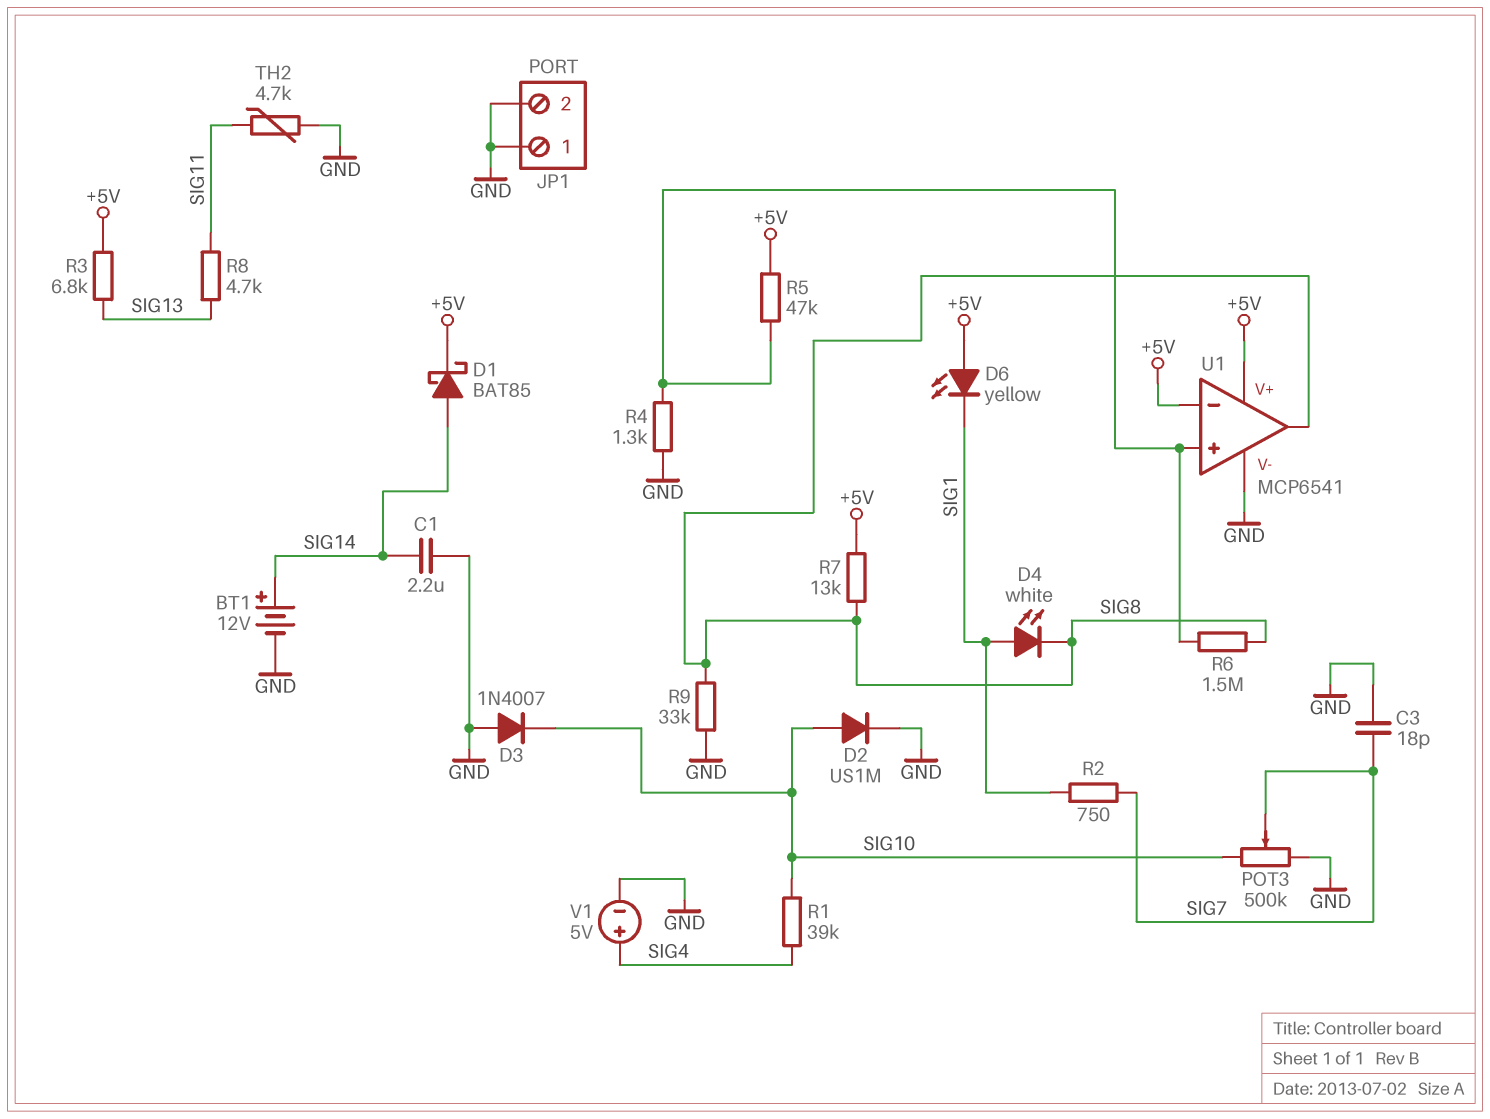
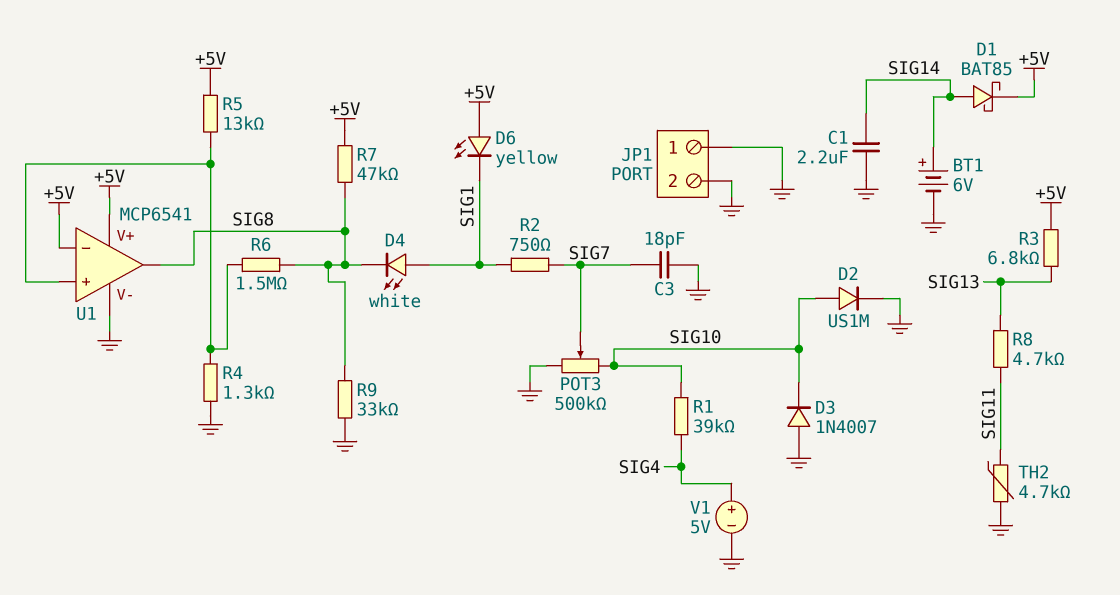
BT1: 12V (plus SIG14, minus GND) -> 6V (plus SIG14, minus GND)
R5: 47k (+5V, U1/in+) -> 13k (+5V, U1/in+)
R7: 13k (+5V, SIG8) -> 47k (+5V, SIG8)

